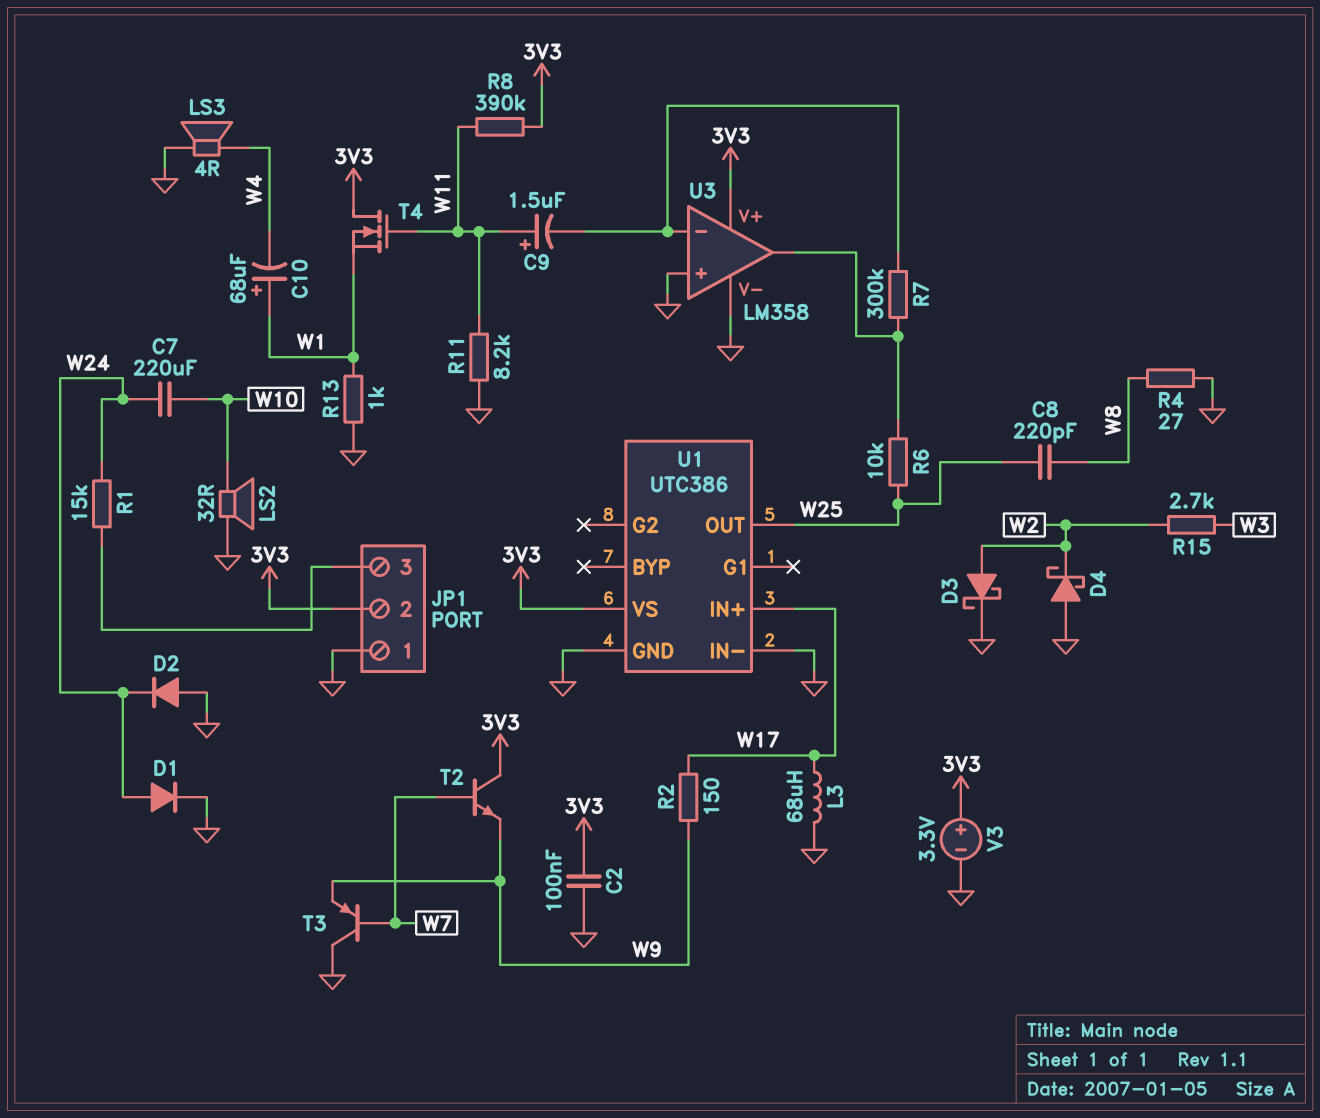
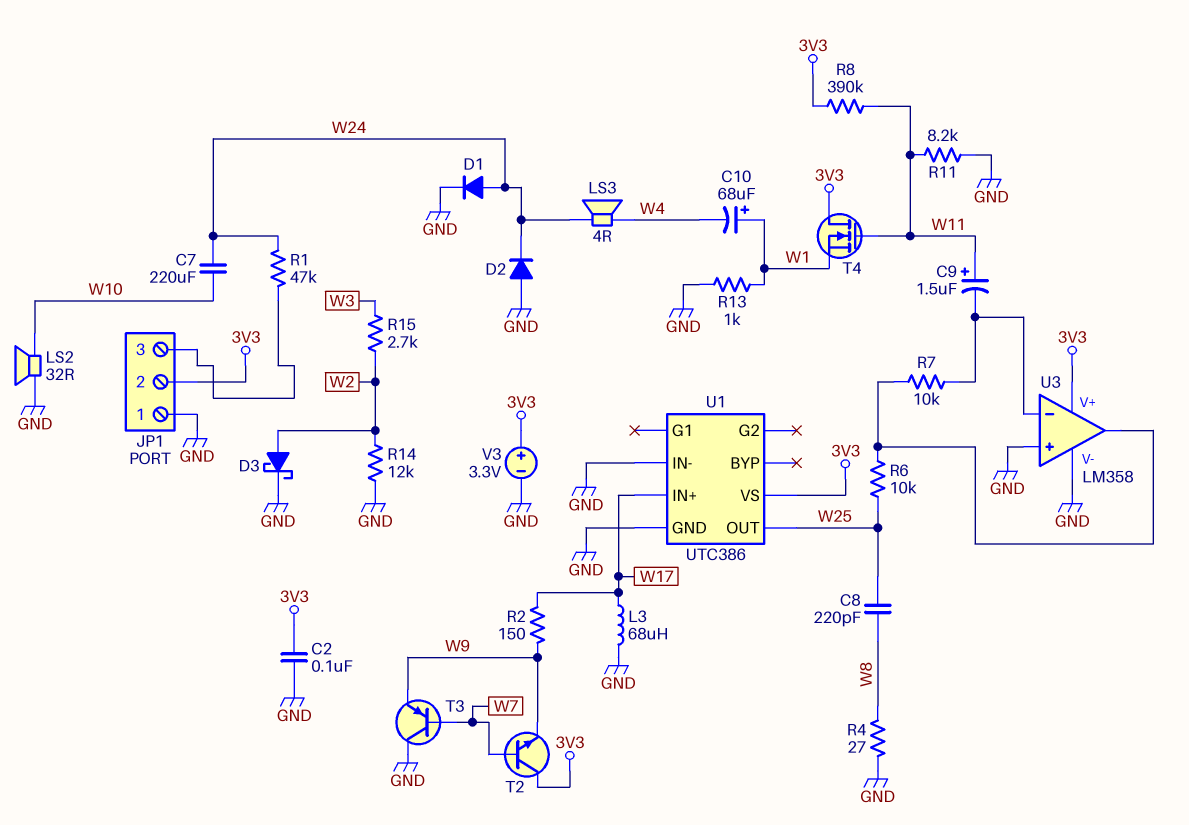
D4: schottky (A GND, K W2) -> none
LS3: speaker 4R (GND, W4) -> speaker 4R (W4, W24)
R1: 15k (JP1/3, W24) -> 47k (JP1/3, W24)
R7: 300k (U3/in-, U3/out) -> 10k (U3/in-, U3/out)
R14: none -> 12k (GND, W2)

